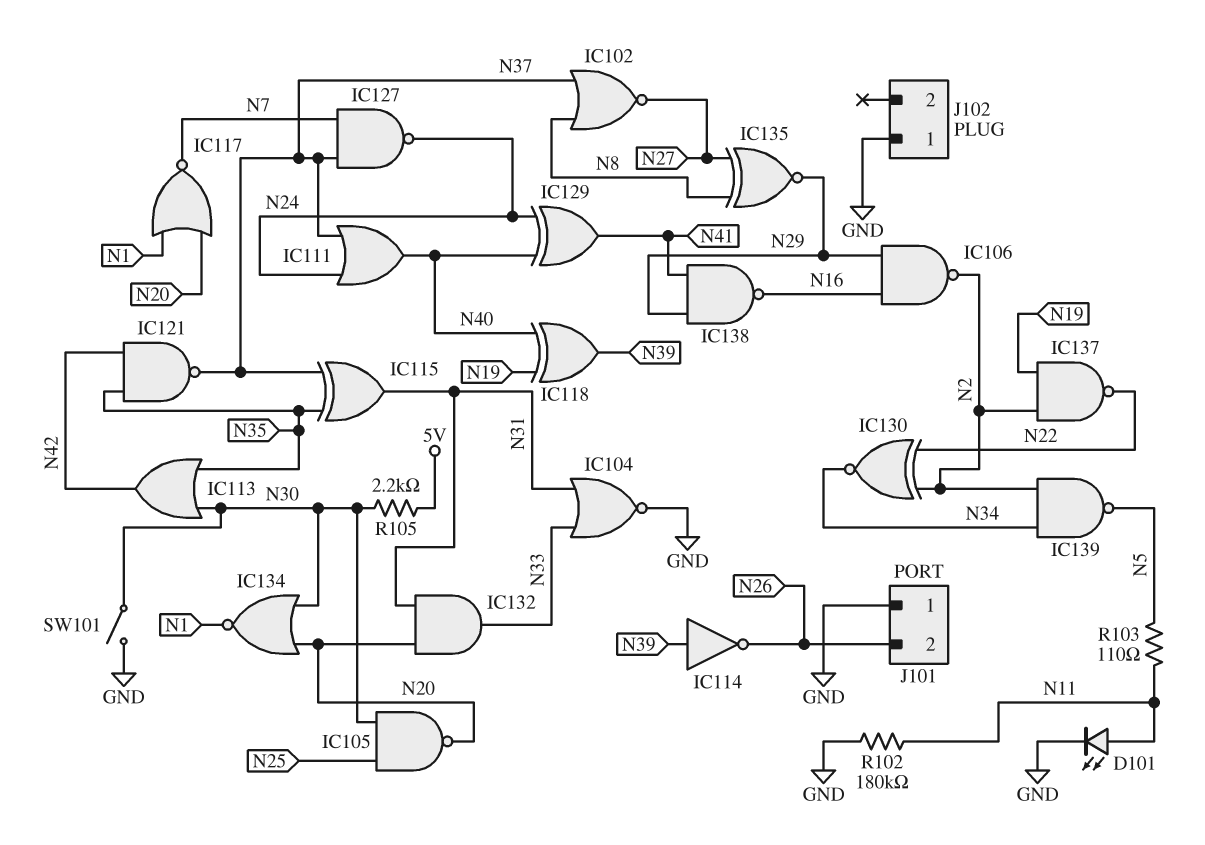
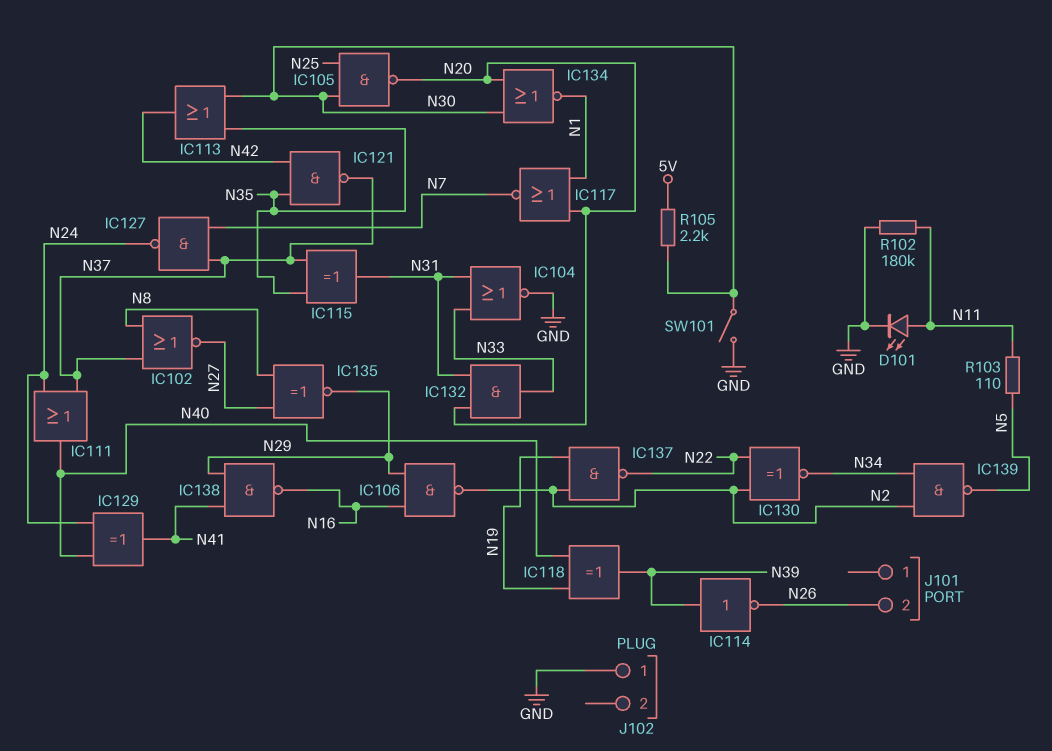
J101 pin 1: GND -> none

